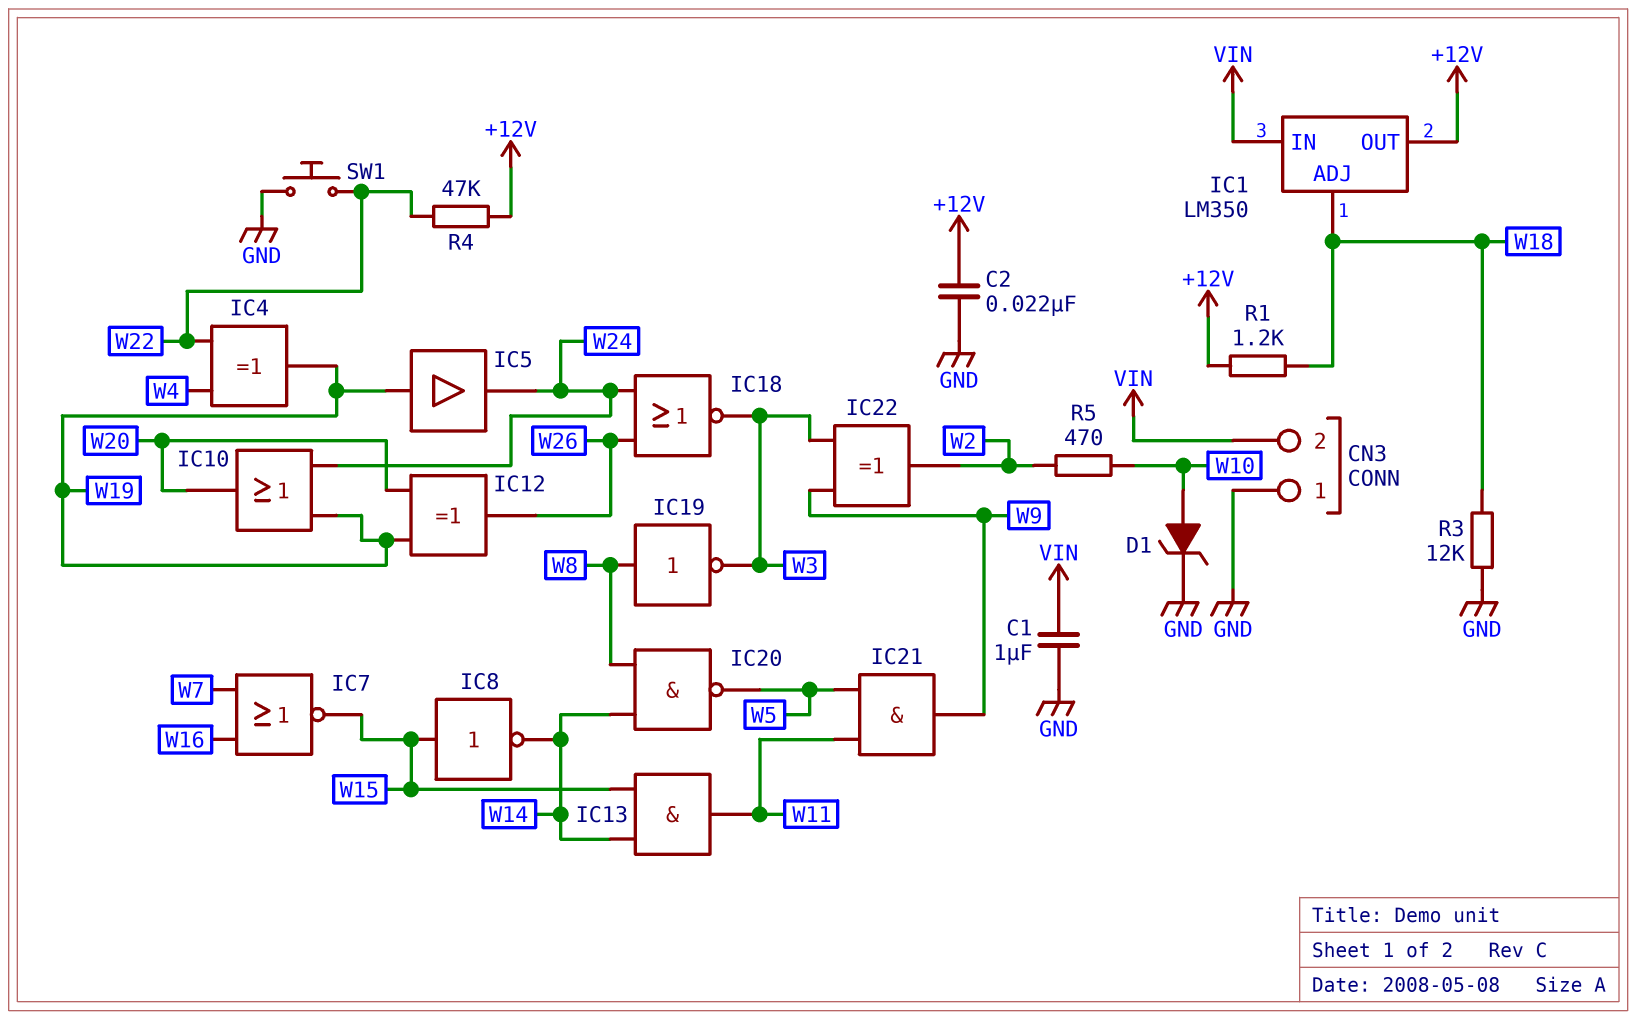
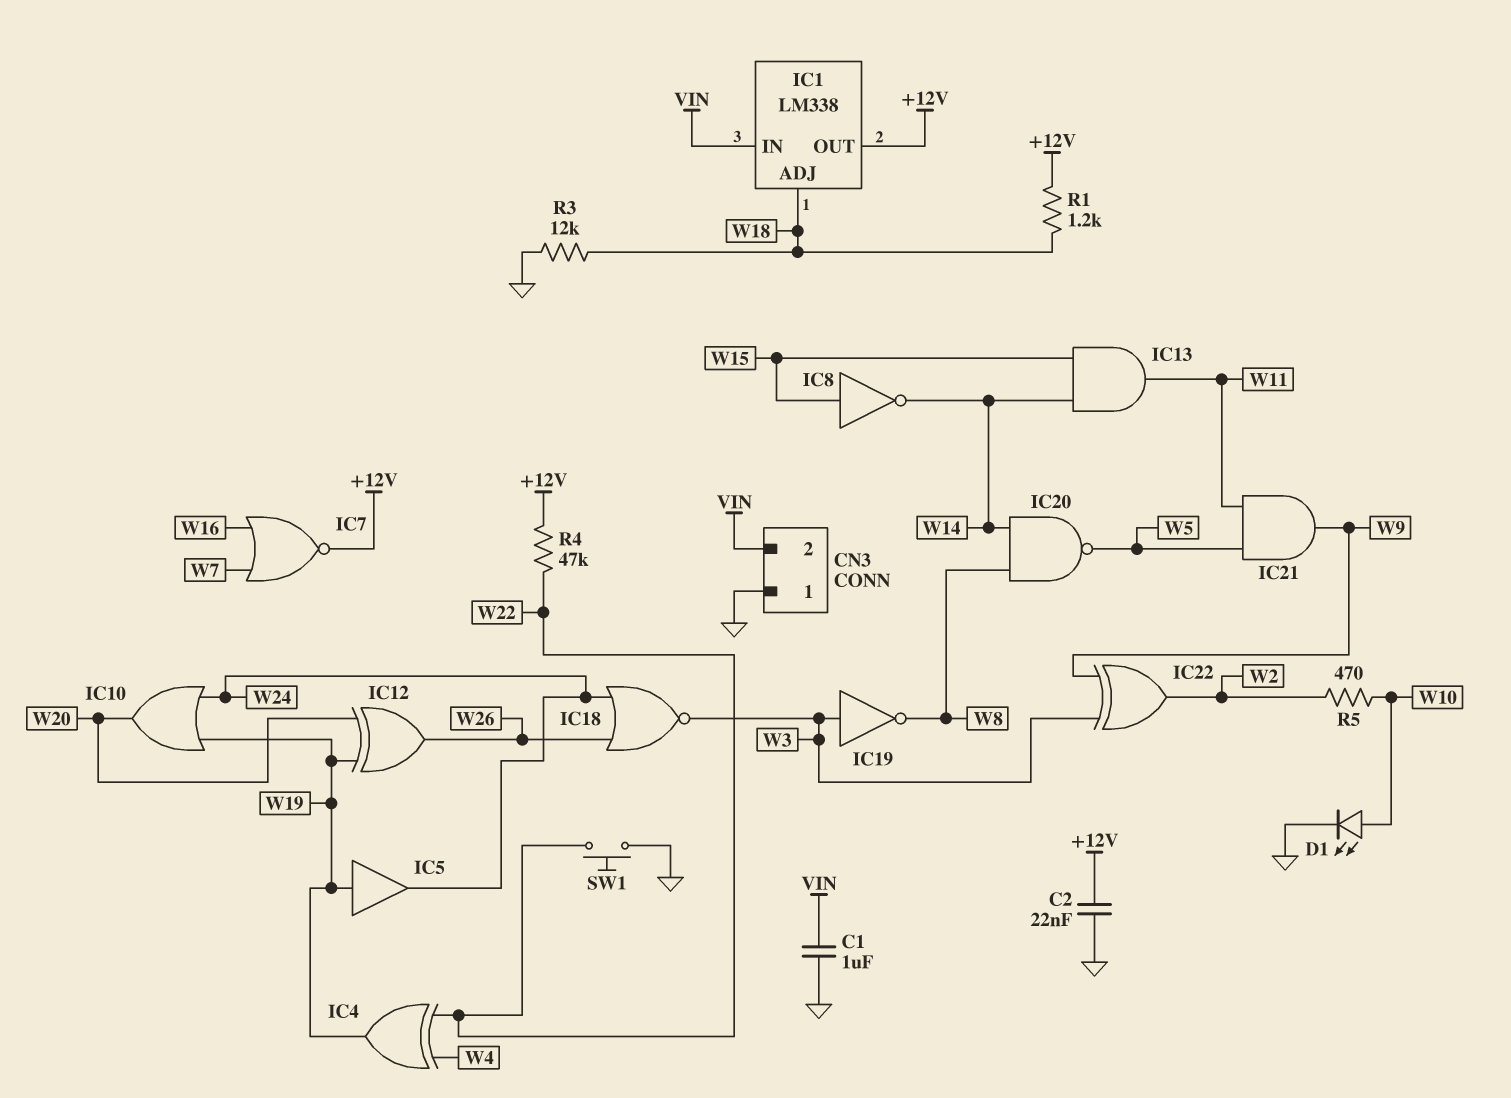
D1: zener (A W10, K GND) -> LED (A W10, K GND)
IC1: LM350 -> LM338
IC7: NOR (in W7, in W16, out W15) -> NOR (in W7, in W16, out +12V)
IC19: NOT (in W8, out W3) -> NOT (in W3, out W8)

